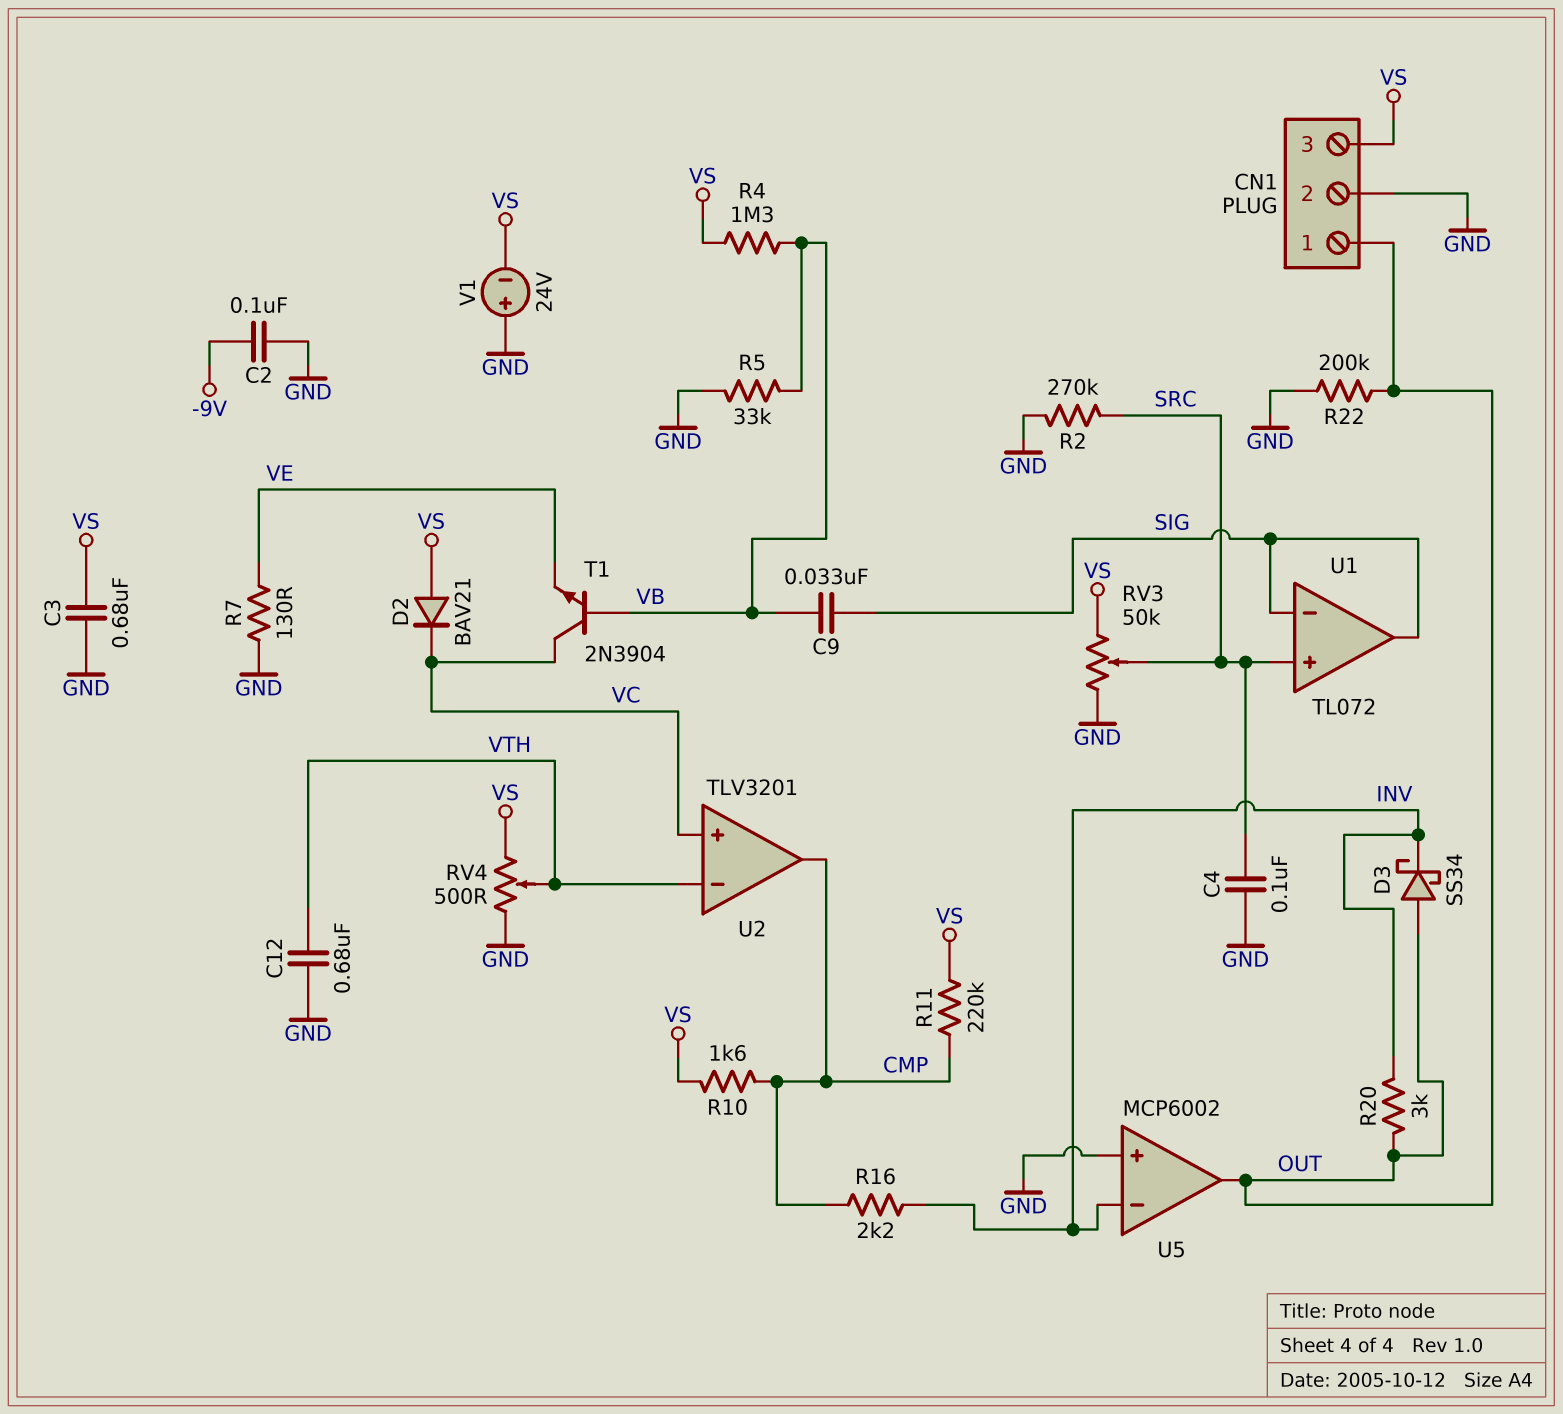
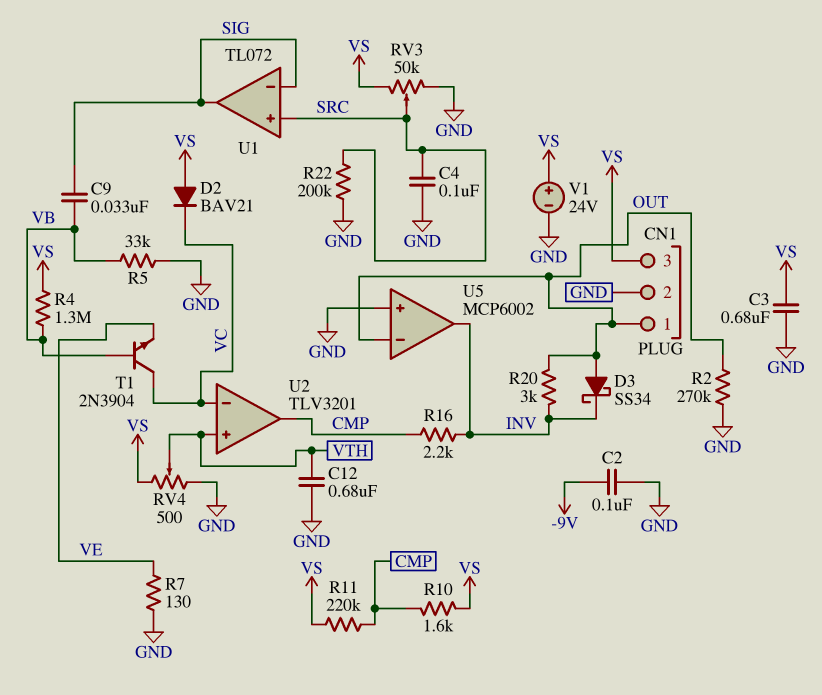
R2: 270k (GND, SRC) -> 270k (GND, OUT)
R22: 200k (GND, OUT) -> 200k (GND, SRC)
U2 pin in+: VC -> VTH
U2 pin in-: VTH -> VC
U5 pin in-: INV -> OUT
U5 pin out: OUT -> INV
V1: 24V (plus GND, minus VS) -> 24V (plus VS, minus GND)

